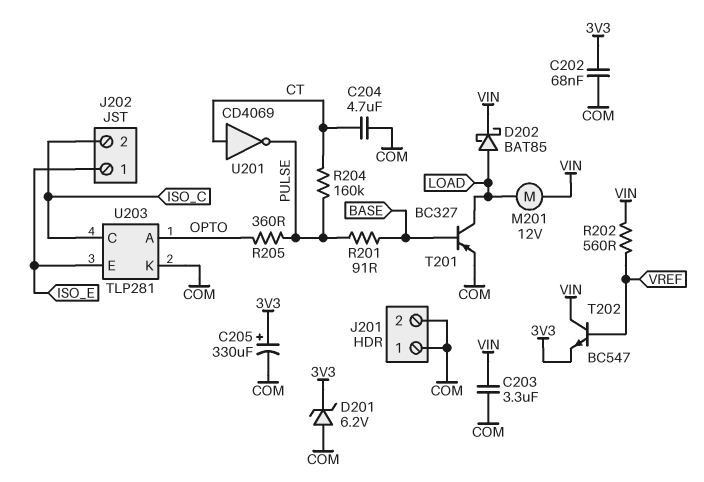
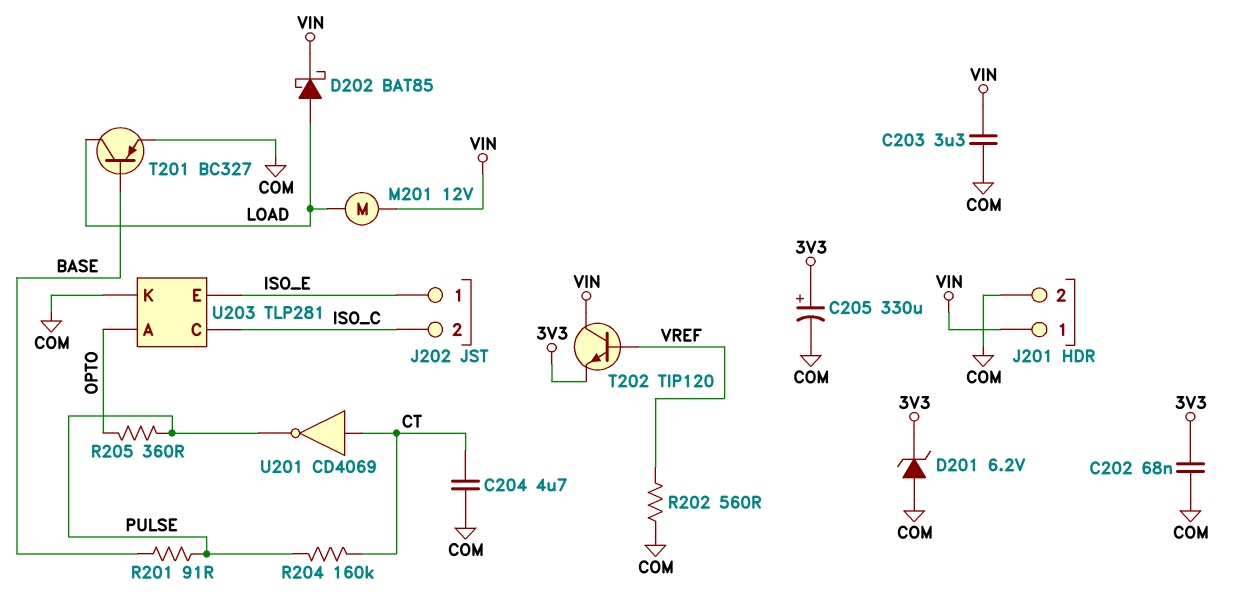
J201 pin 1: COM -> VIN
R202: 560 (VIN, VREF) -> 560 (COM, VREF)
T202: NPN BC547 (B VREF, C VIN, E 3V3) -> NPN TIP120 (B VREF, C VIN, E 3V3)

